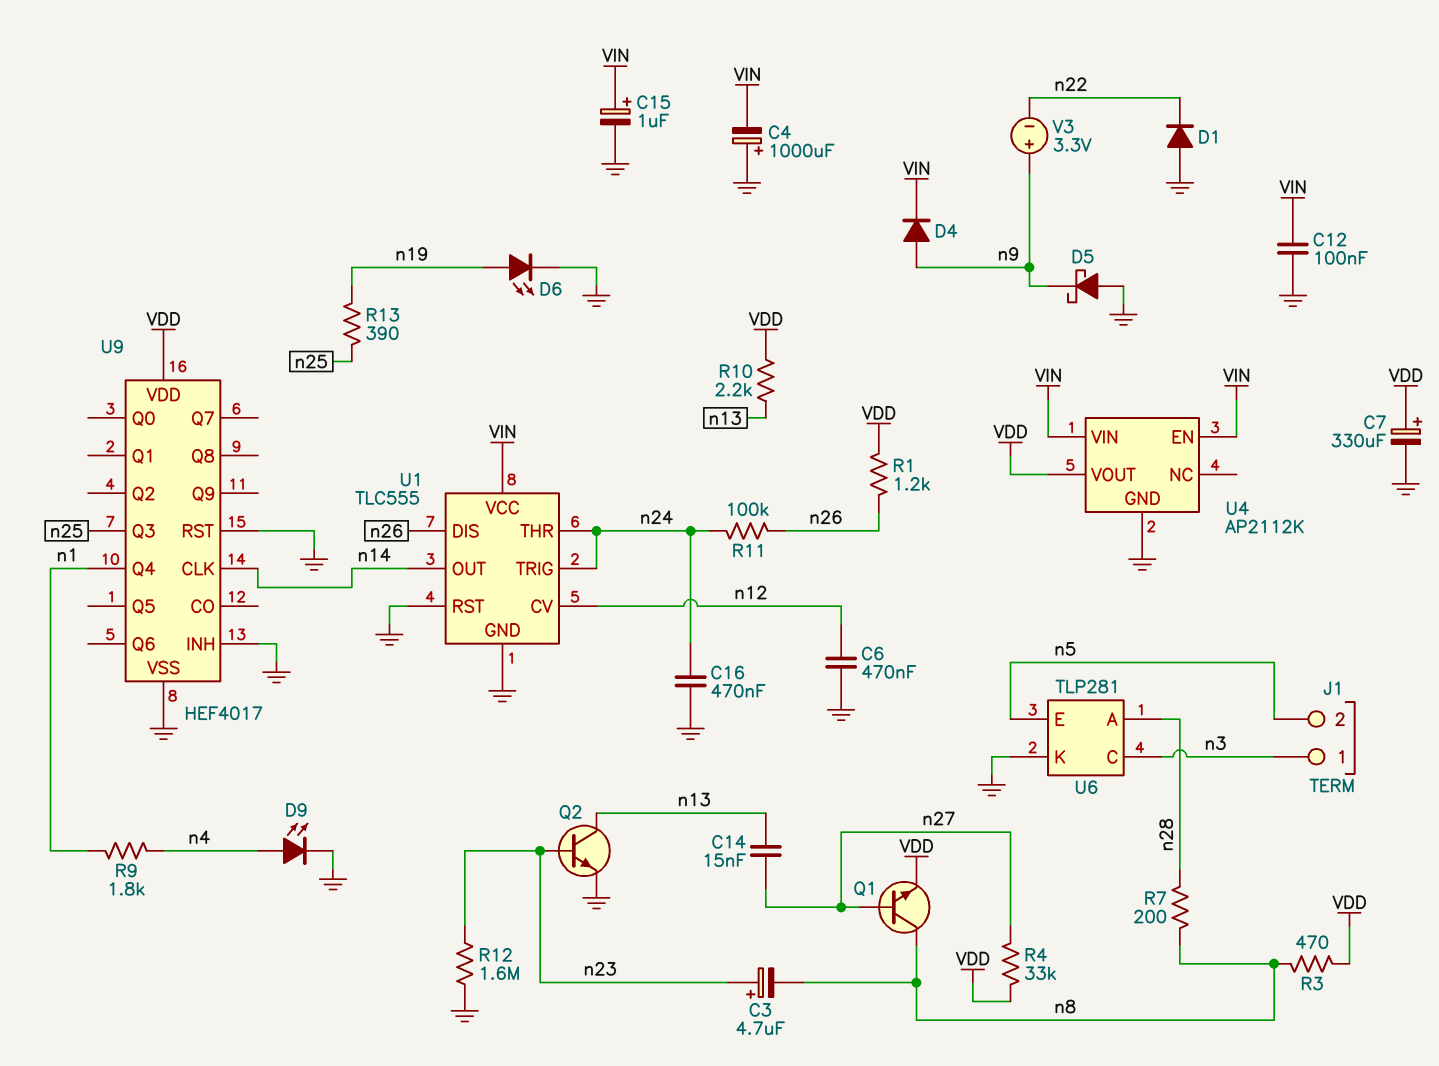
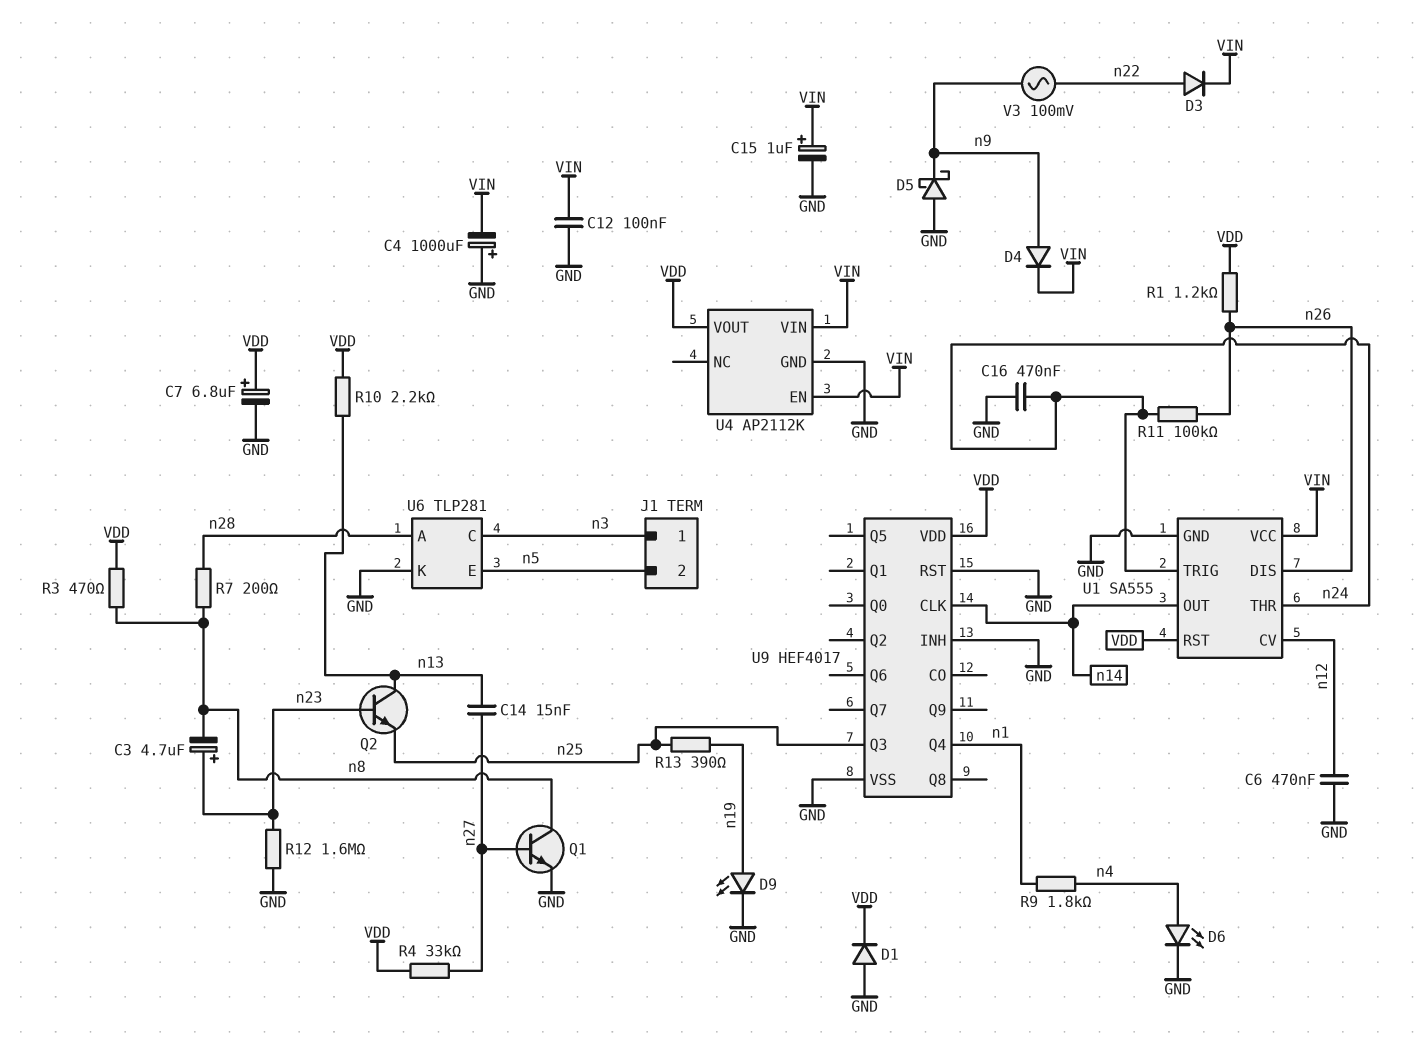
C7: 330uF (plus VDD, minus GND) -> 6.8uF (plus VDD, minus GND)
D1: diode (A GND, K n22) -> diode (A GND, K VDD)
D3: none -> diode (A n22, K VIN)
D6: LED (A n19, K GND) -> LED (A n4, K GND)
D9: LED (A n4, K GND) -> LED (A n19, K GND)
Q1: NPN (B n27, C n8, E VDD) -> NPN (B n27, C n8, E GND)
Q2: NPN (B n23, C n13, E GND) -> NPN (B n23, C n13, E n25)
U1: TLC555 -> SA555
U1 pin RST: GND -> VDD
V3: 3.3V (plus n9, minus n22) -> AC 100mV (n9, n22)

